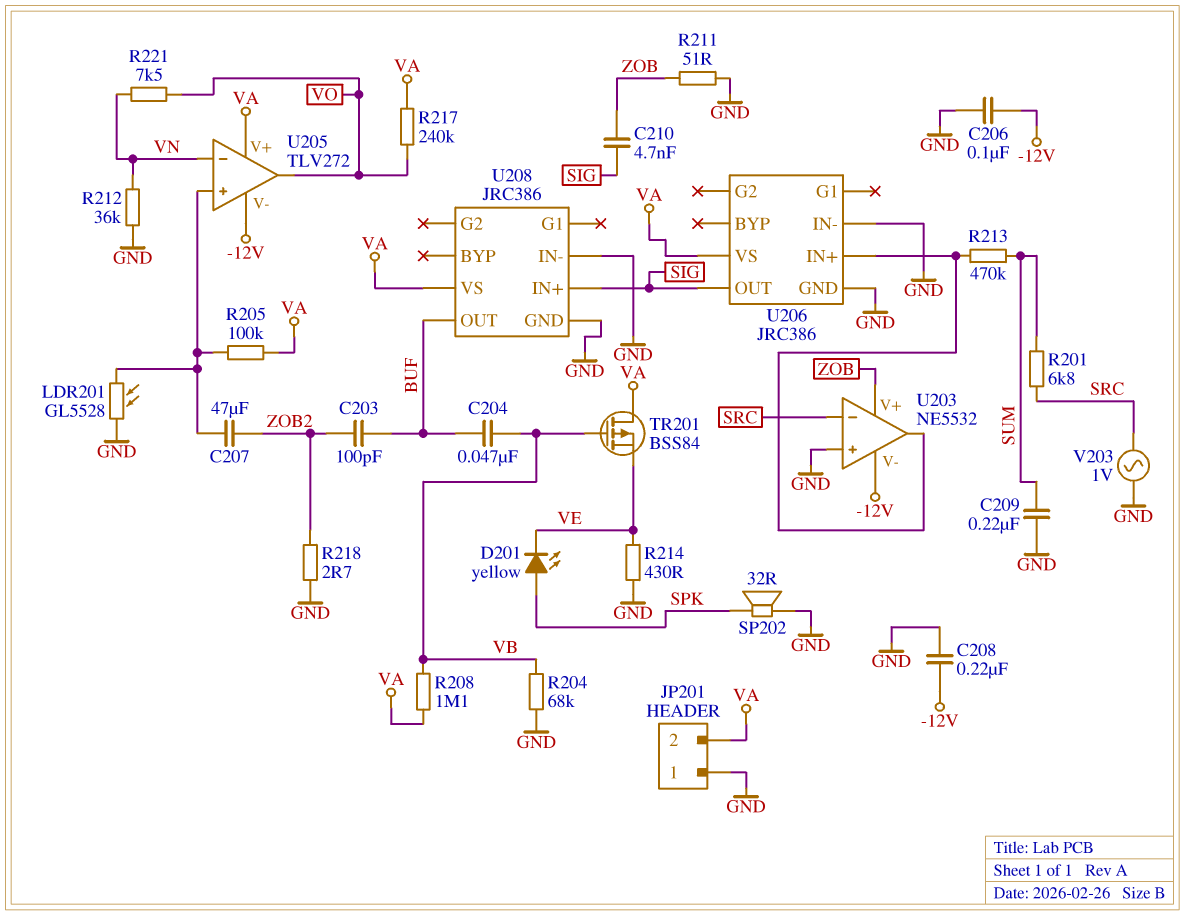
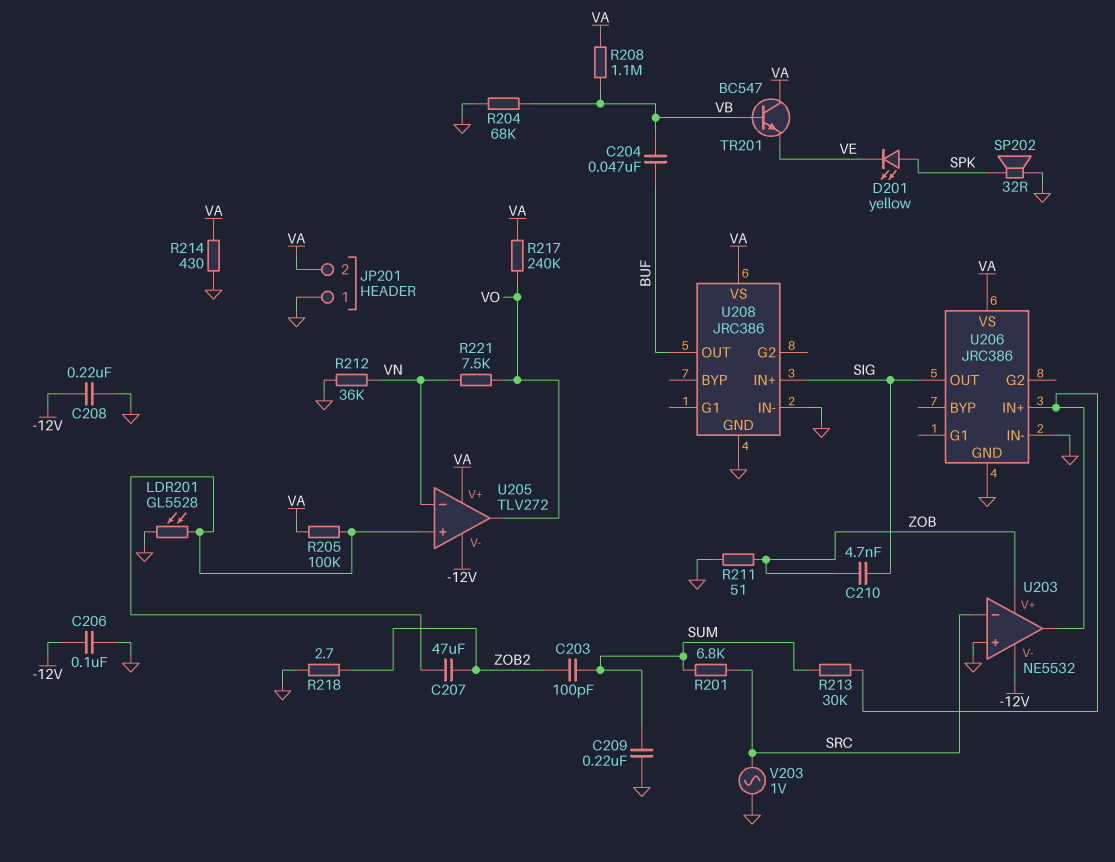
C203: 100pF (BUF, ZOB2) -> 100pF (SUM, ZOB2)
R213: 470k (SUM, U203/out) -> 30k (SUM, U203/out)
R214: 430 (GND, VE) -> 430 (GND, VA)
TR201: PMOS BSS84 (G VB, D VA, S VE) -> NPN BC547 (B VB, C VA, E VE)

